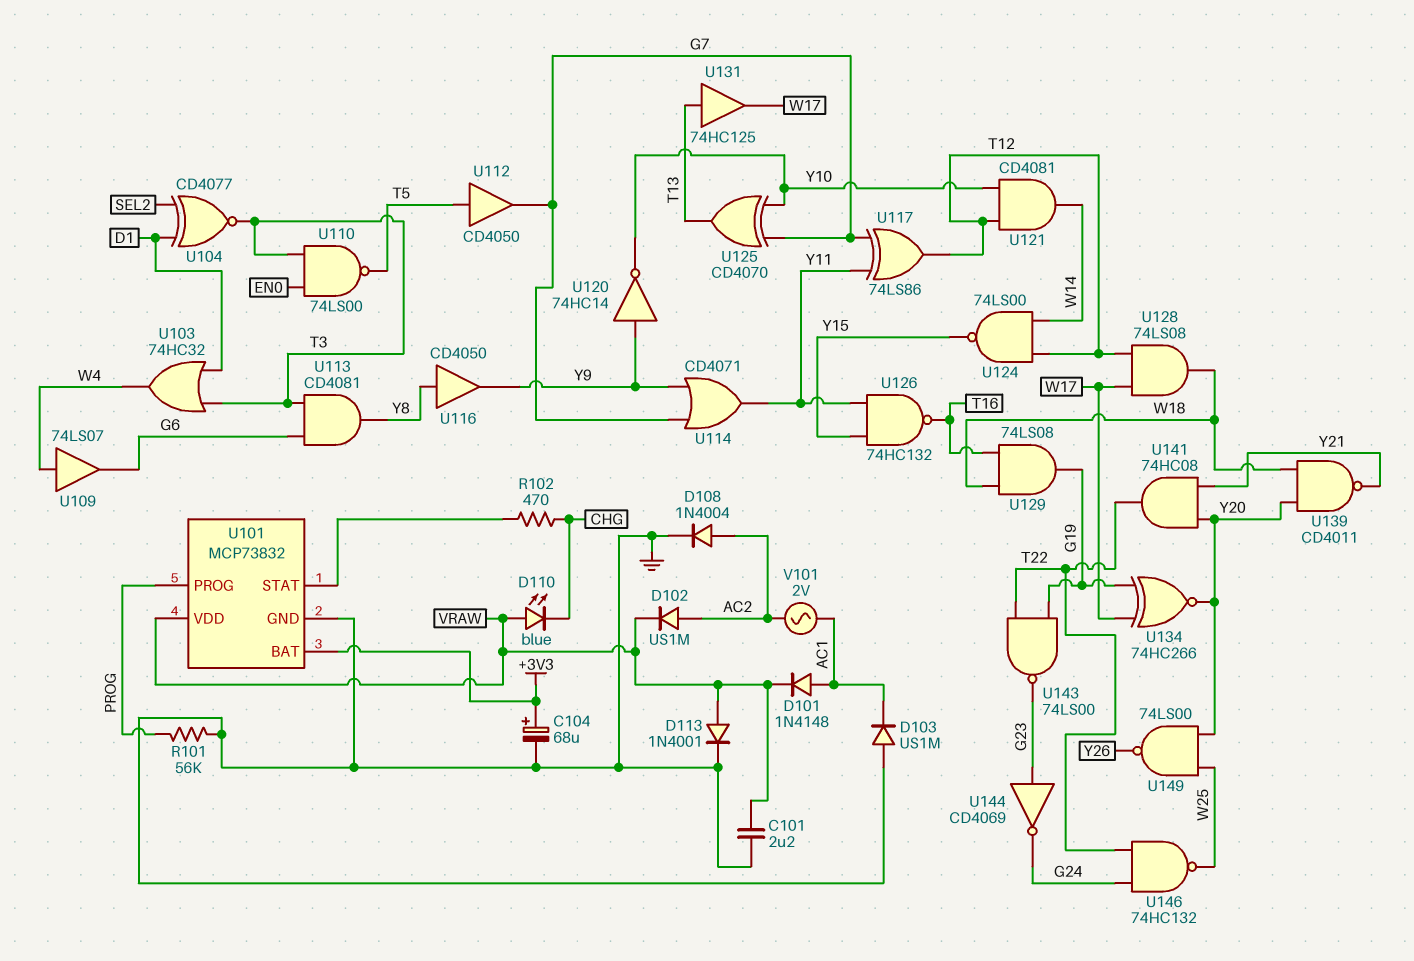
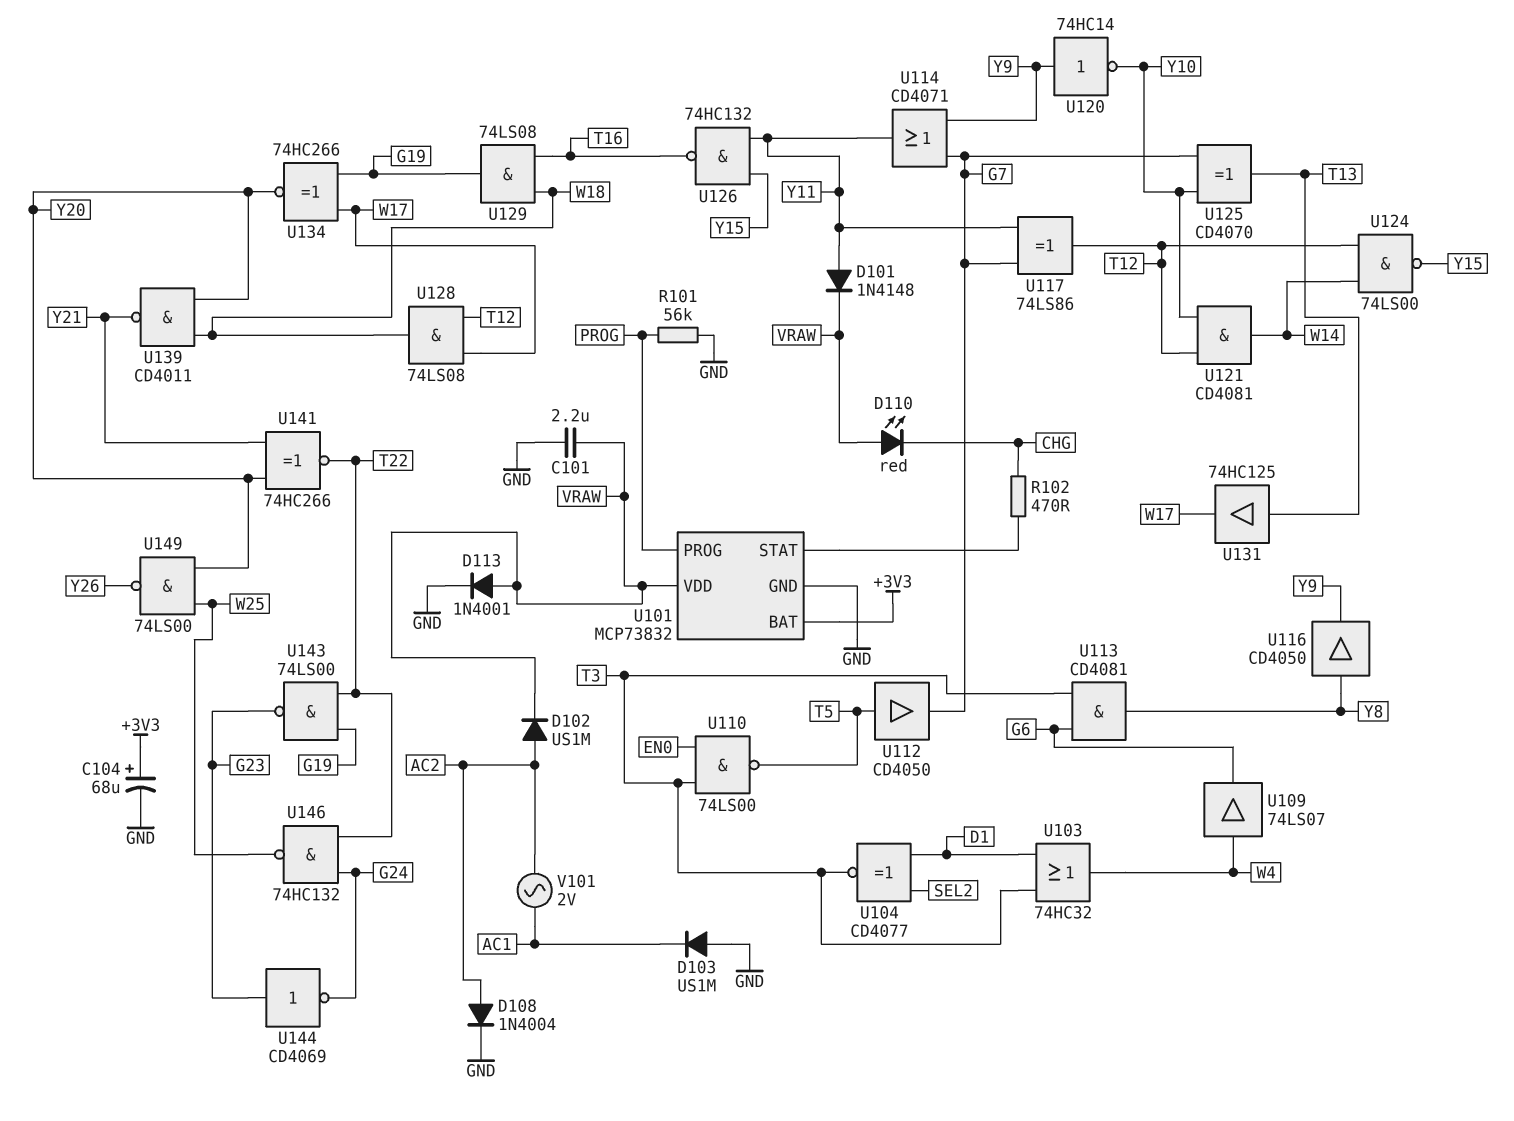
D101: diode 1N4148 (A AC1, K VRAW) -> diode 1N4148 (A Y11, K VRAW)
D110: LED blue (A VRAW, K CHG) -> LED red (A VRAW, K CHG)
U141: AND 74HC08 (in Y20, in Y21, out T22) -> XNOR 74HC266 (in Y20, in Y21, out T22)

